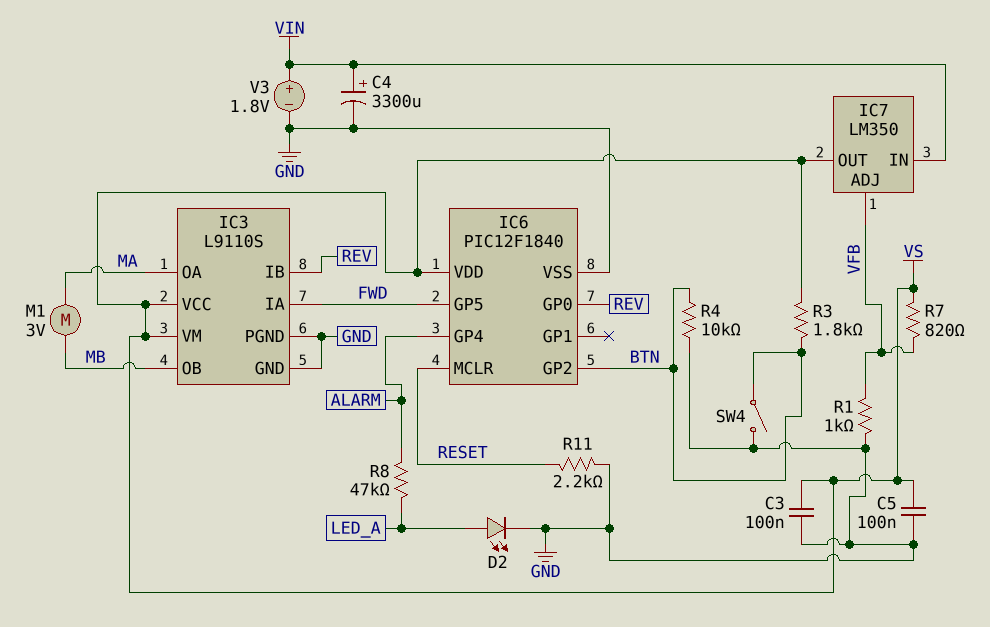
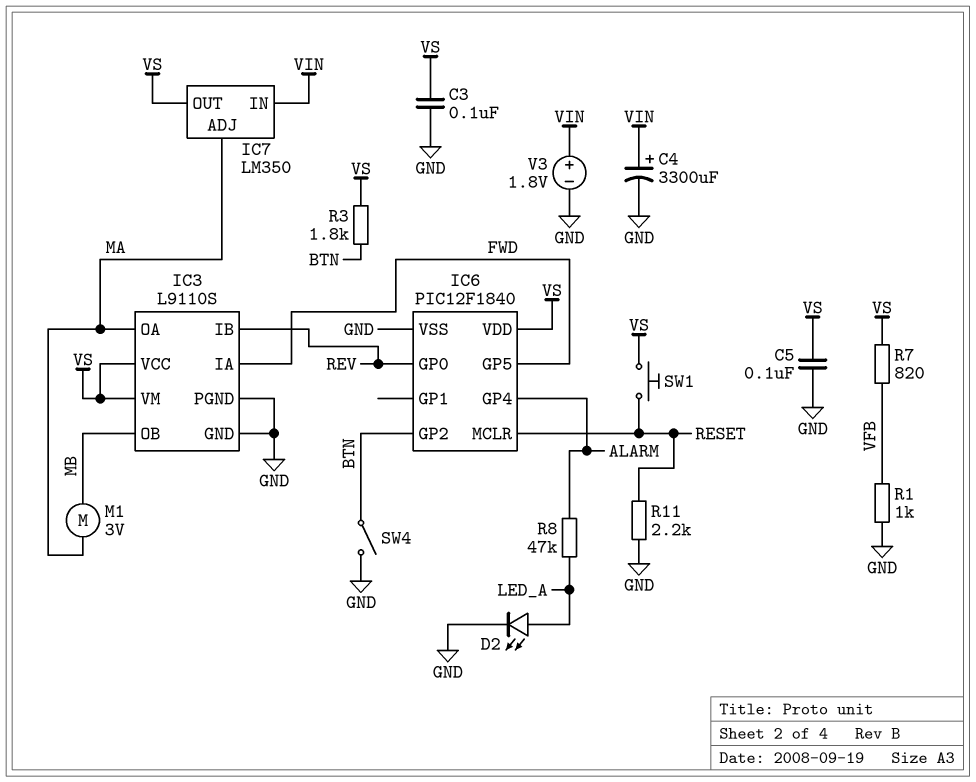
IC7 pin ADJ: VFB -> MA
R4: 10k (BTN, GND) -> none
SW1: none -> button (RESET, VS)

